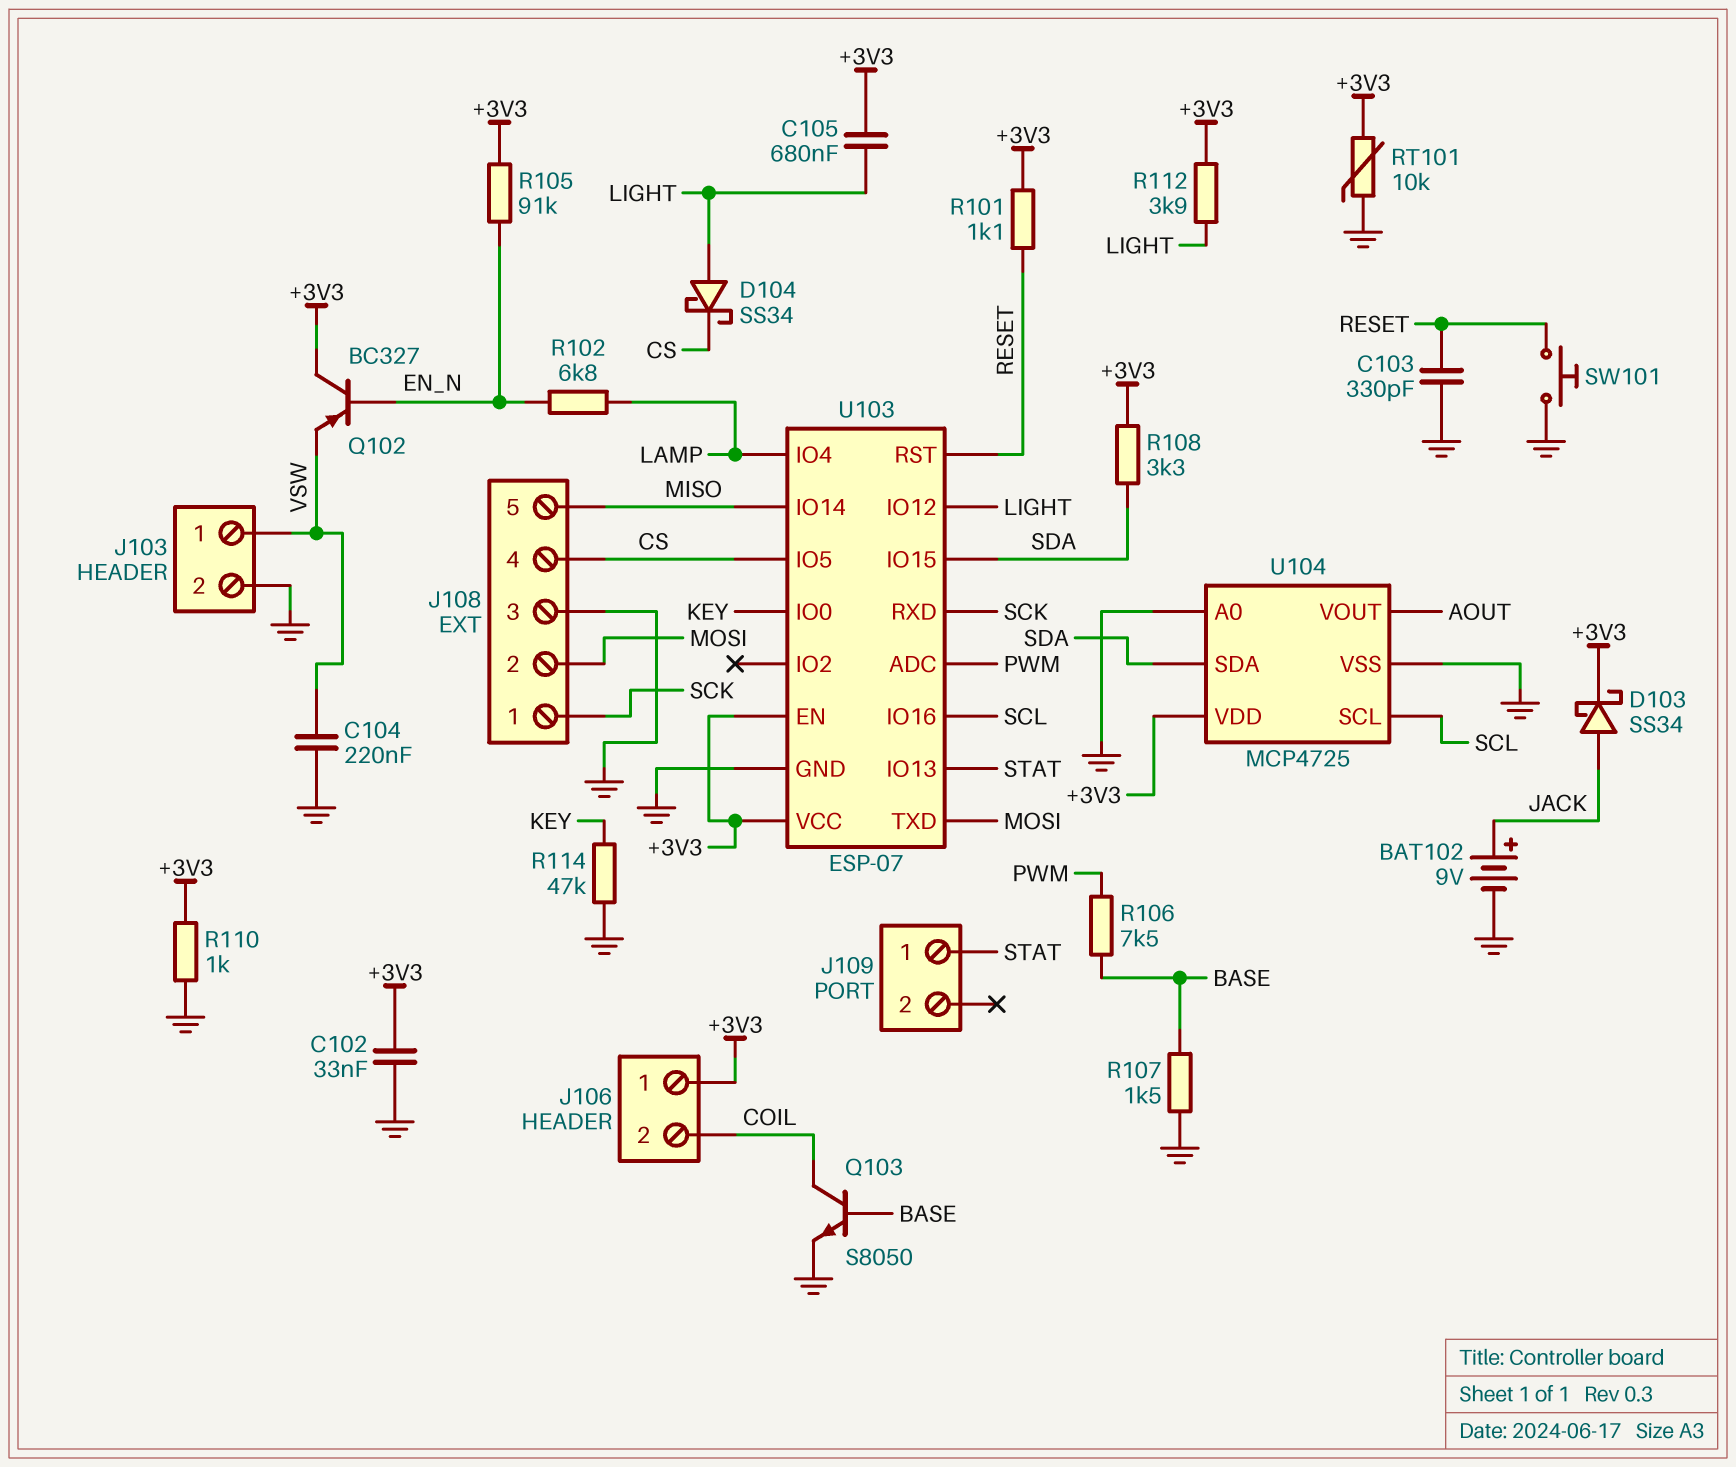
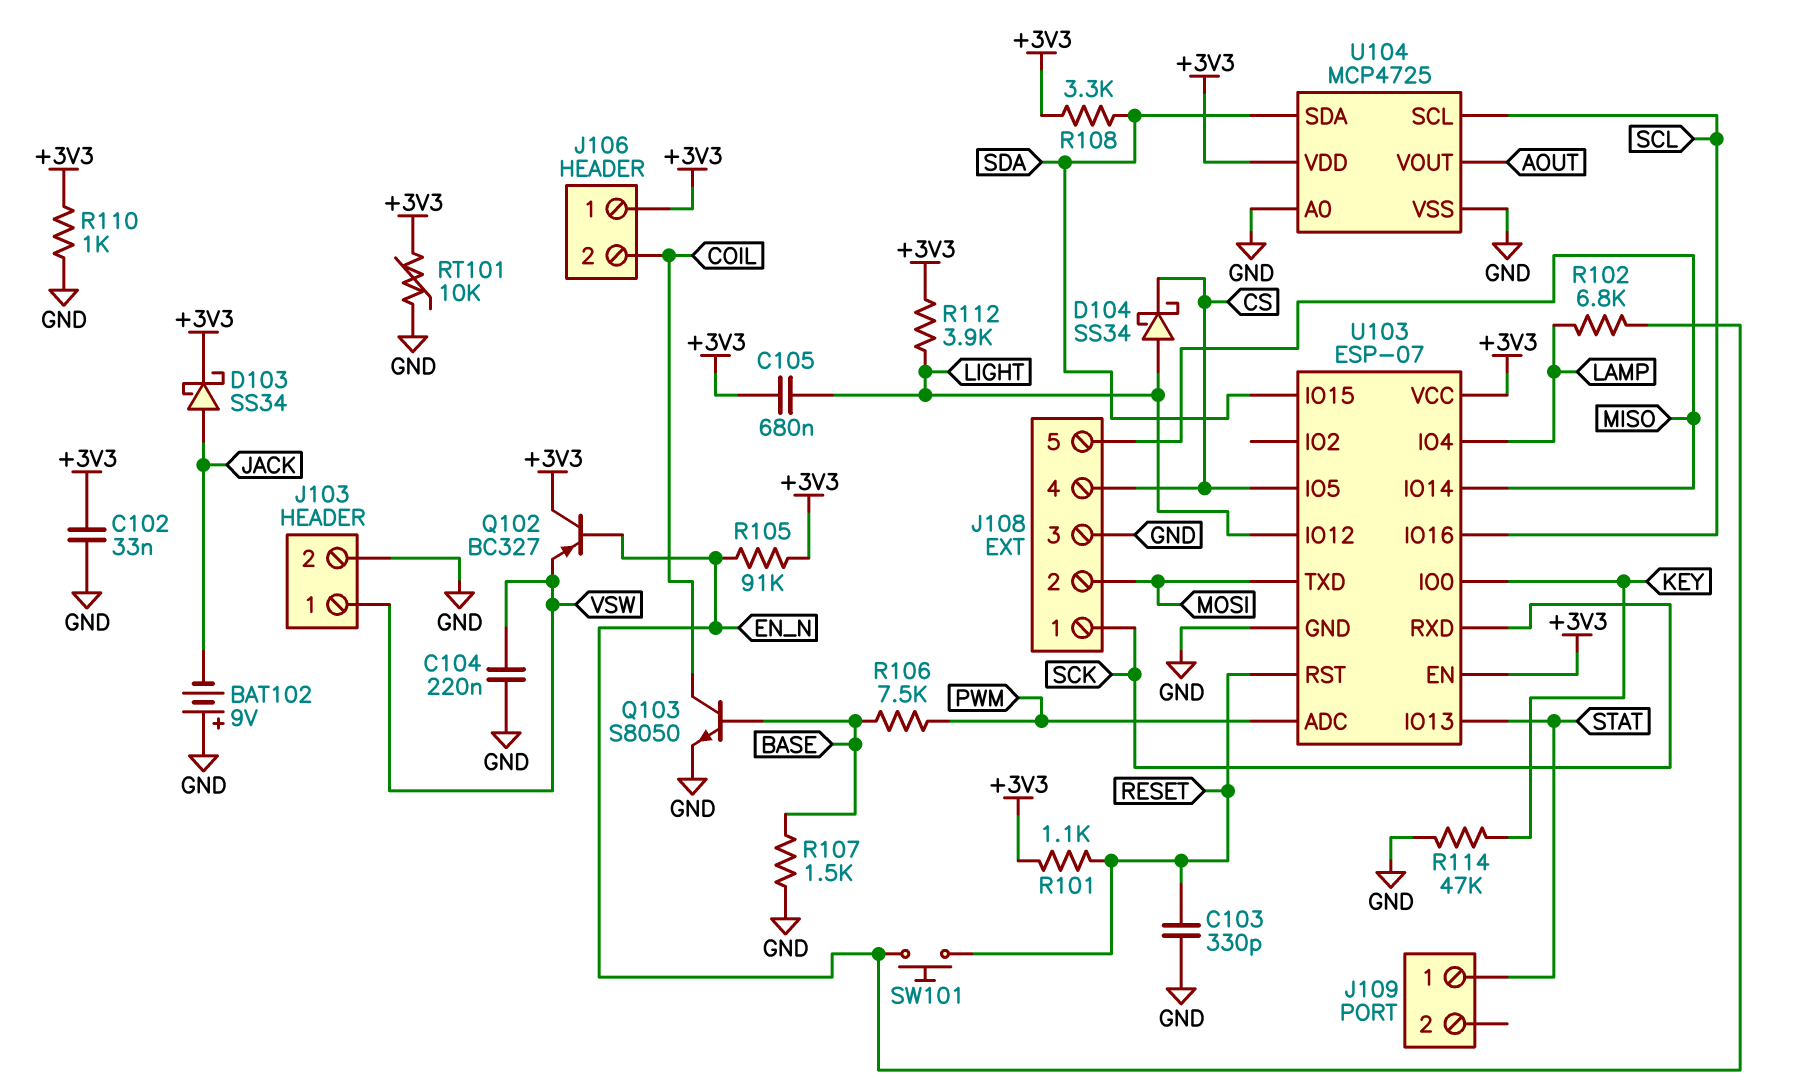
BAT102: 9V (plus JACK, minus GND) -> 9V (plus GND, minus JACK)
SW101: button (GND, RESET) -> button (EN_N, RESET)

